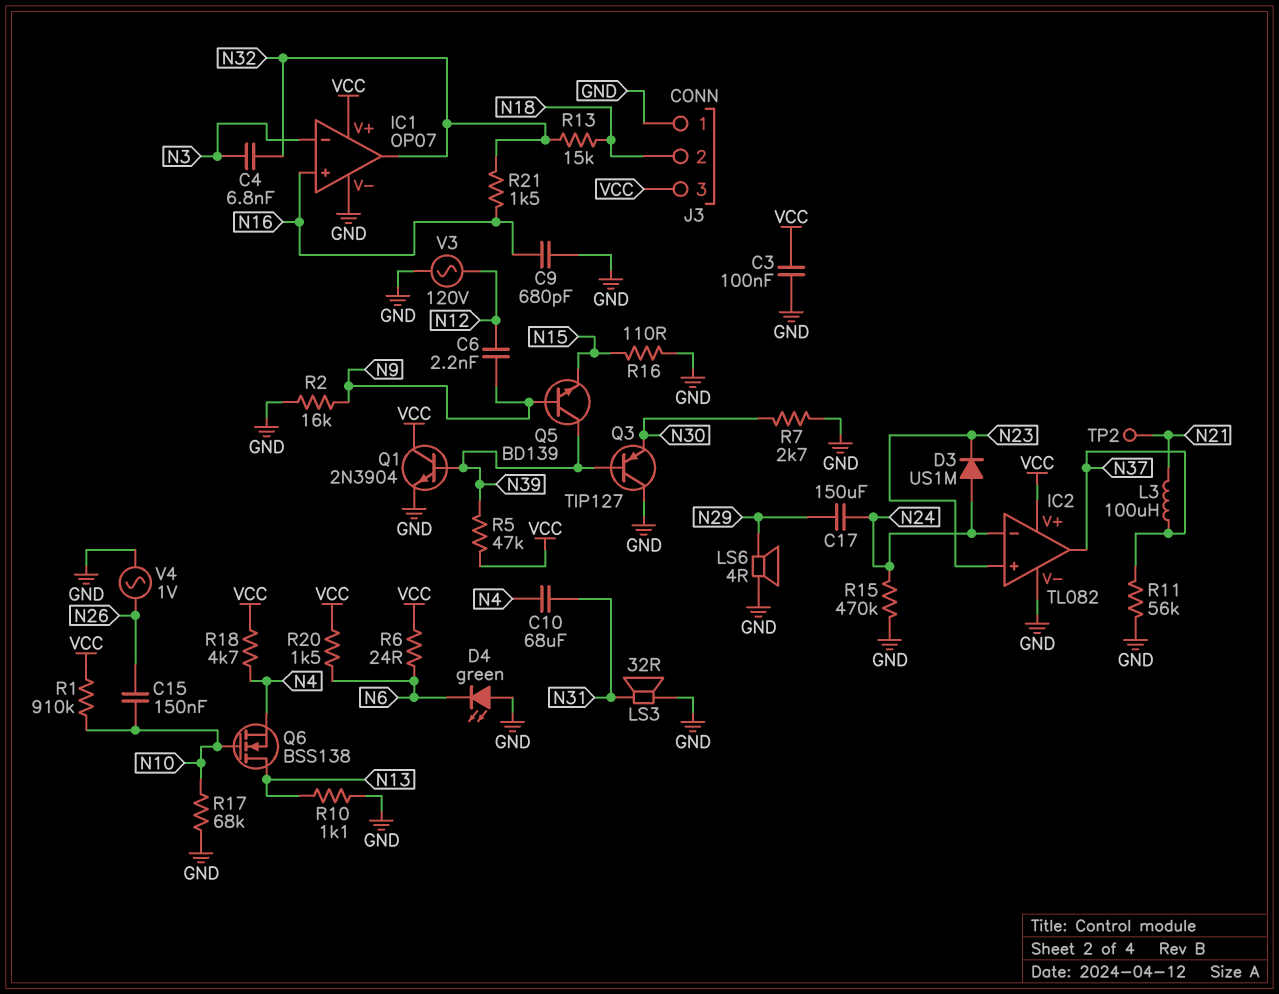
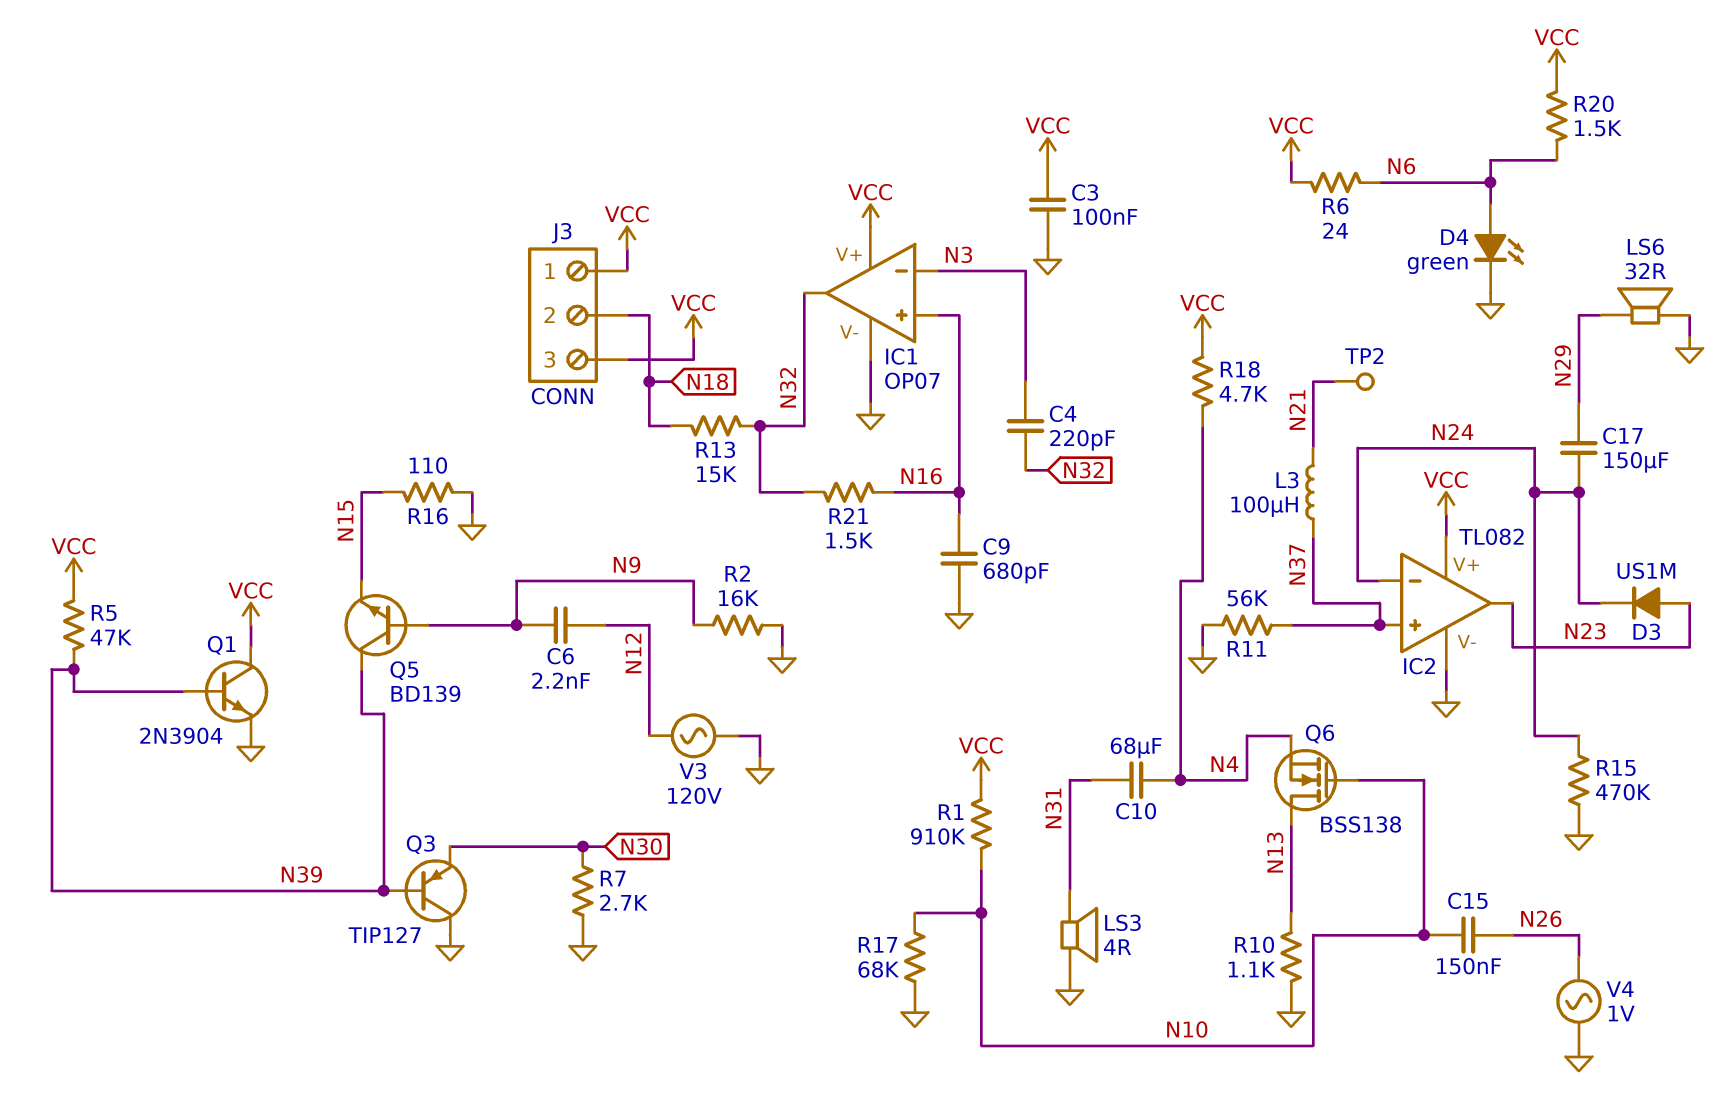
C4: 6.8nF (N3, N32) -> 220pF (N3, N32)
D3: diode US1M (A N24, K N23) -> diode US1M (A N23, K N24)
D4: LED green (A GND, K N6) -> LED green (A N6, K GND)
IC2 pin in+: N23 -> N37
IC2 pin out: N37 -> N23
J3 pin 1: GND -> VCC
LS3: speaker 32R (GND, N31) -> speaker 4R (GND, N31)
LS6: speaker 4R (GND, N29) -> speaker 32R (GND, N29)

